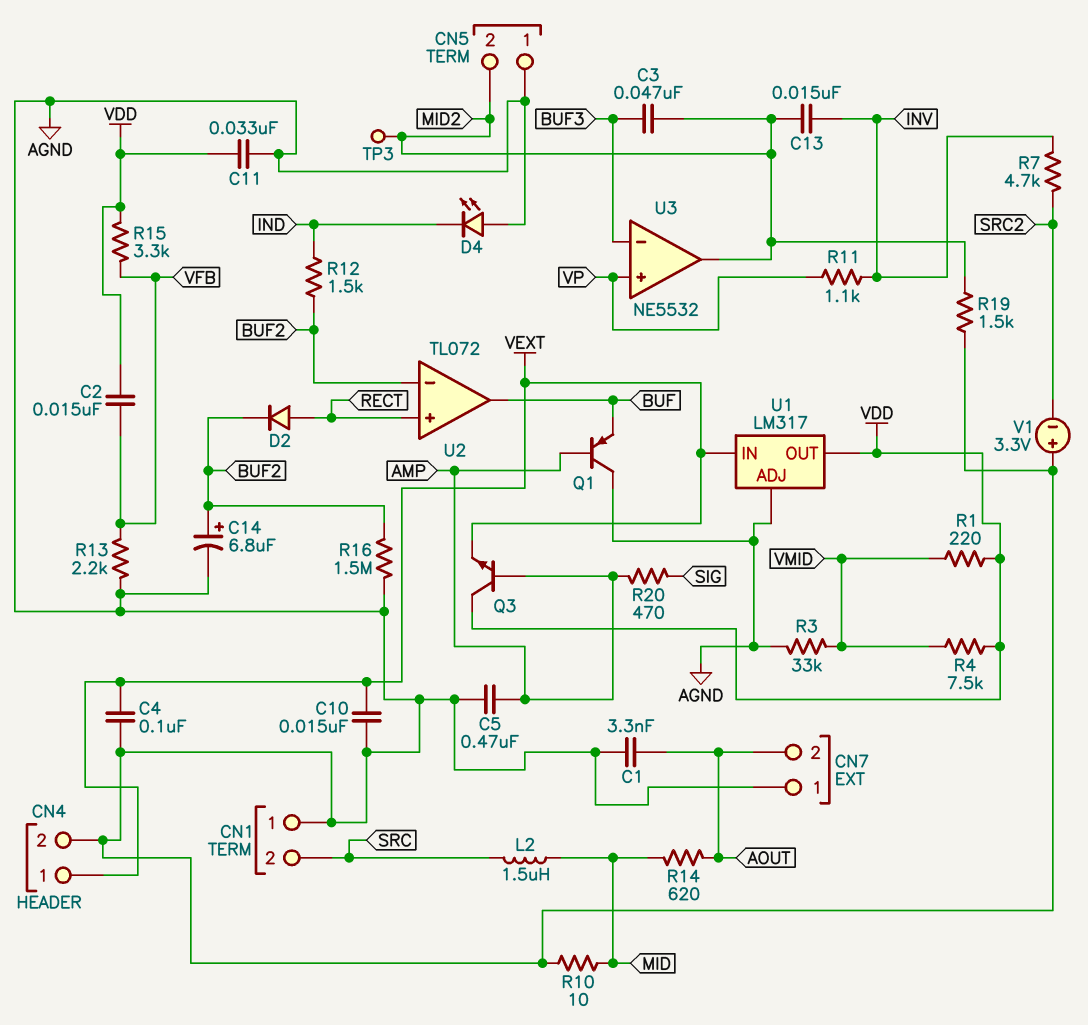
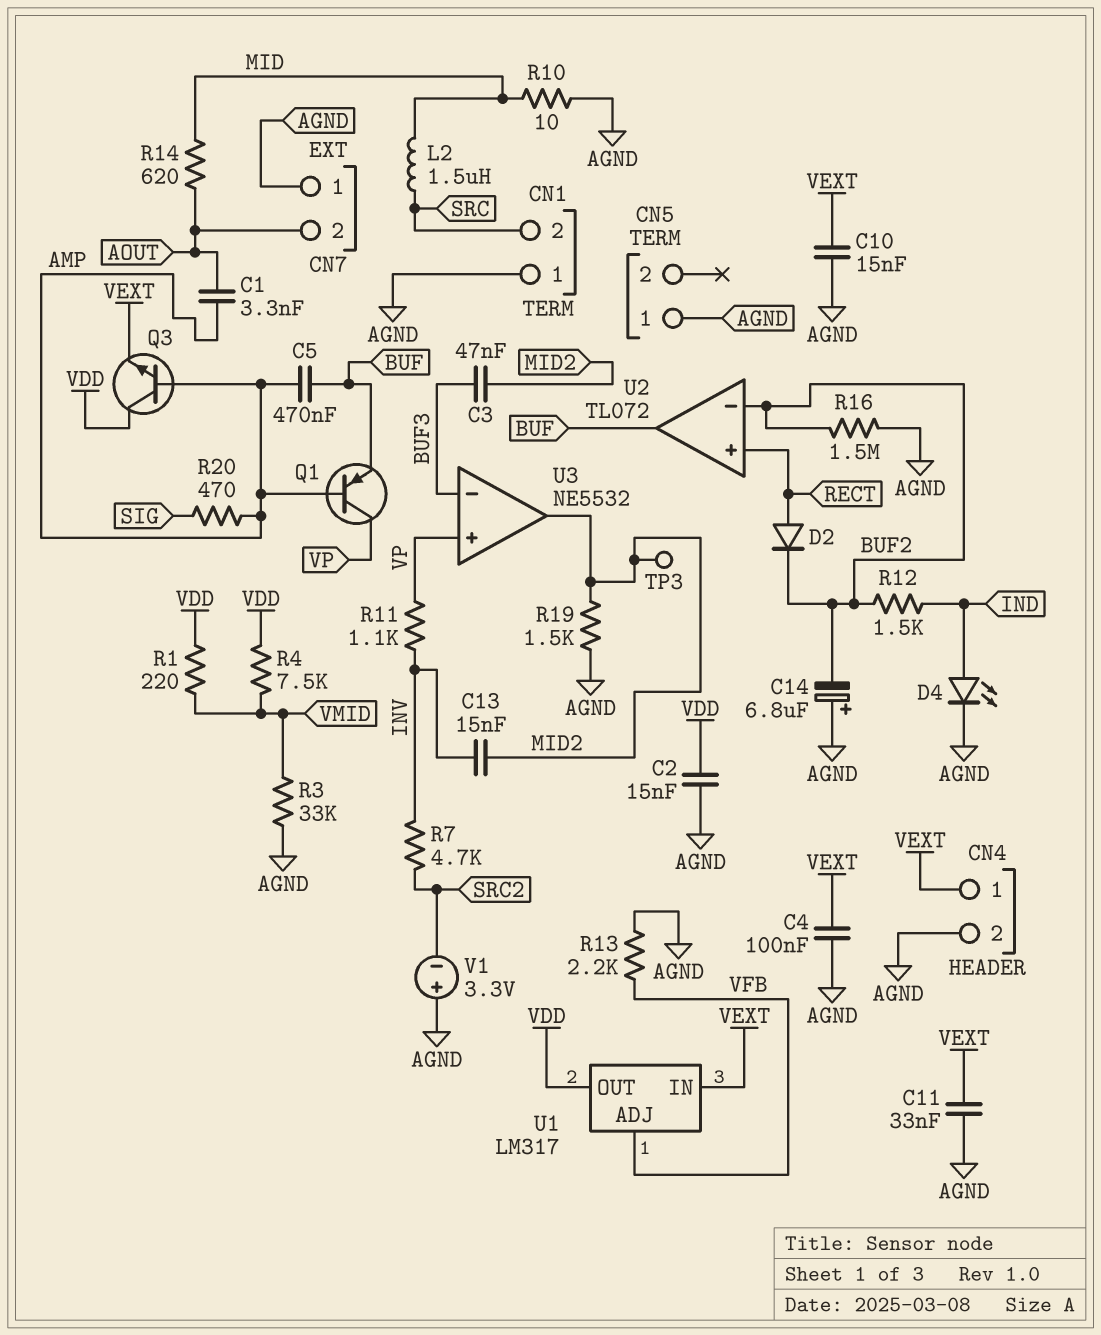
C1: 3.3nF (AGND, AOUT) -> 3.3nF (AMP, AOUT)
C2: 15nF (VDD, VFB) -> 15nF (AGND, VDD)
C5: 470nF (AGND, AMP) -> 470nF (AMP, BUF)
C11: 33nF (AGND, VDD) -> 33nF (AGND, VEXT)
C14: 6.8uF (plus BUF2, minus AGND) -> 6.8uF (plus AGND, minus BUF2)
CN5 pin 2: MID2 -> none
D4: LED (A AGND, K IND) -> LED (A IND, K AGND)
Q1: PNP (B AMP, C AGND, E BUF) -> PNP (B AMP, C VP, E BUF)
R15: 3.3k (VDD, VFB) -> none
U1 pin ADJ: AGND -> VFB

